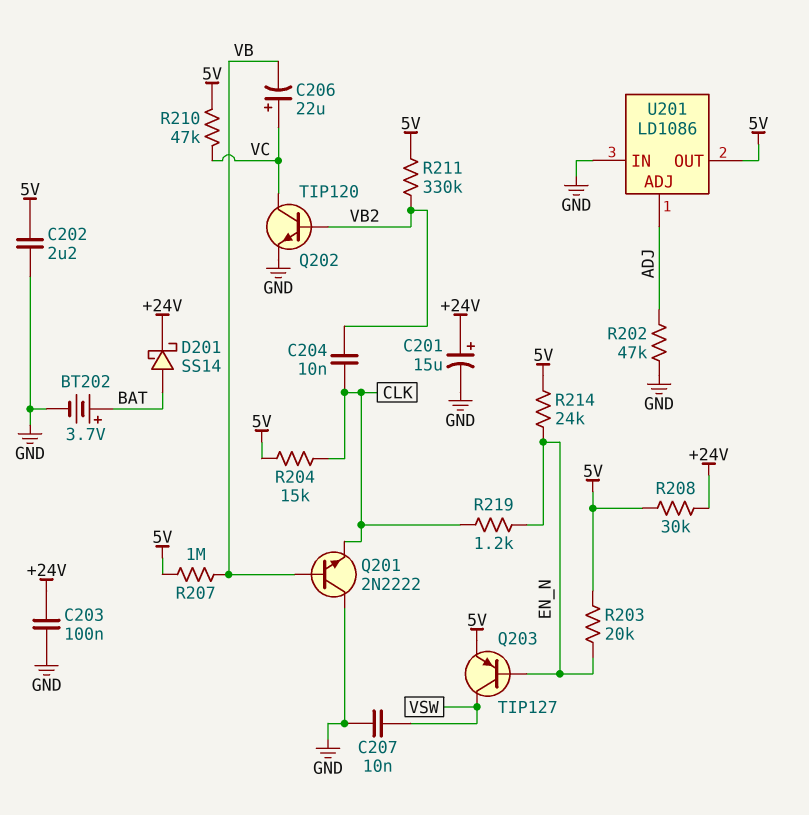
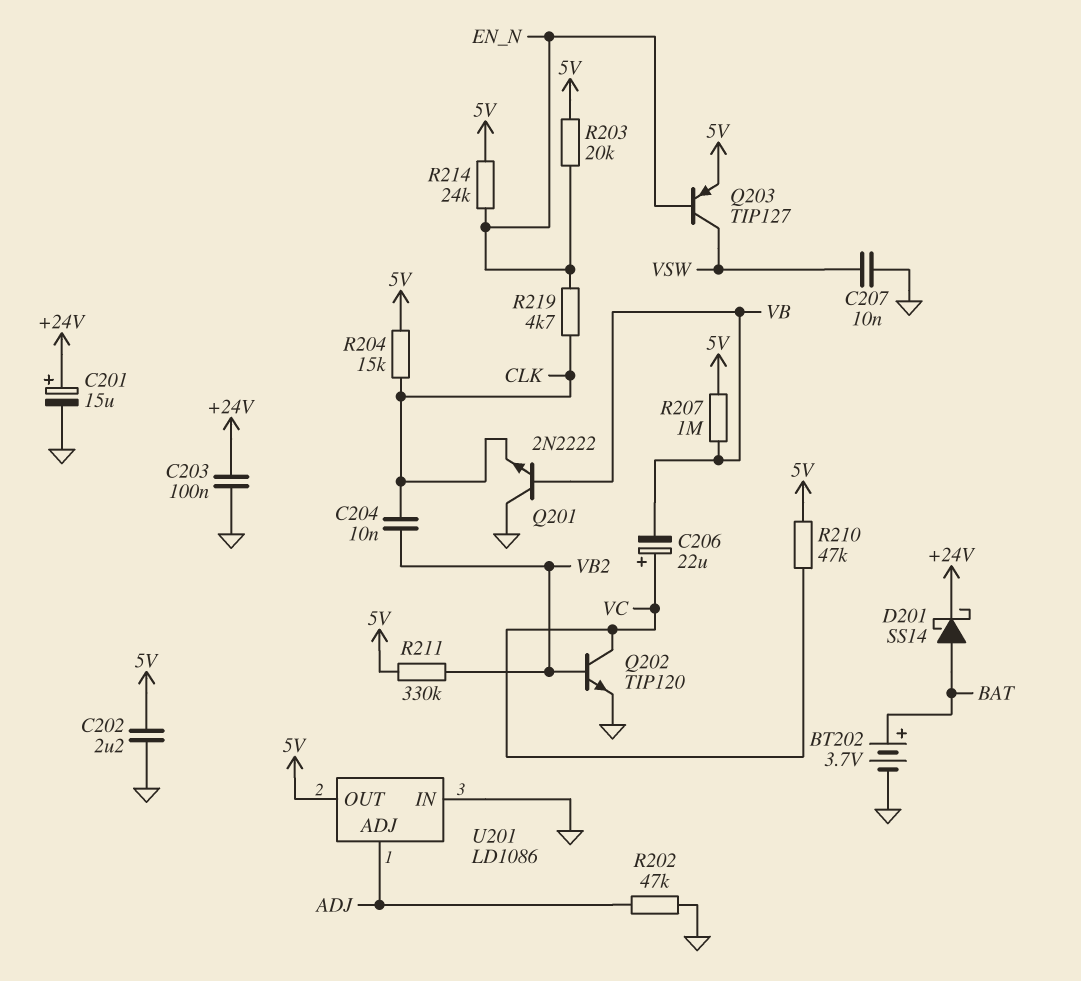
R208: 30k (+24V, 5V) -> none
R219: 1.2k (CLK, EN_N) -> 4.7k (CLK, EN_N)

